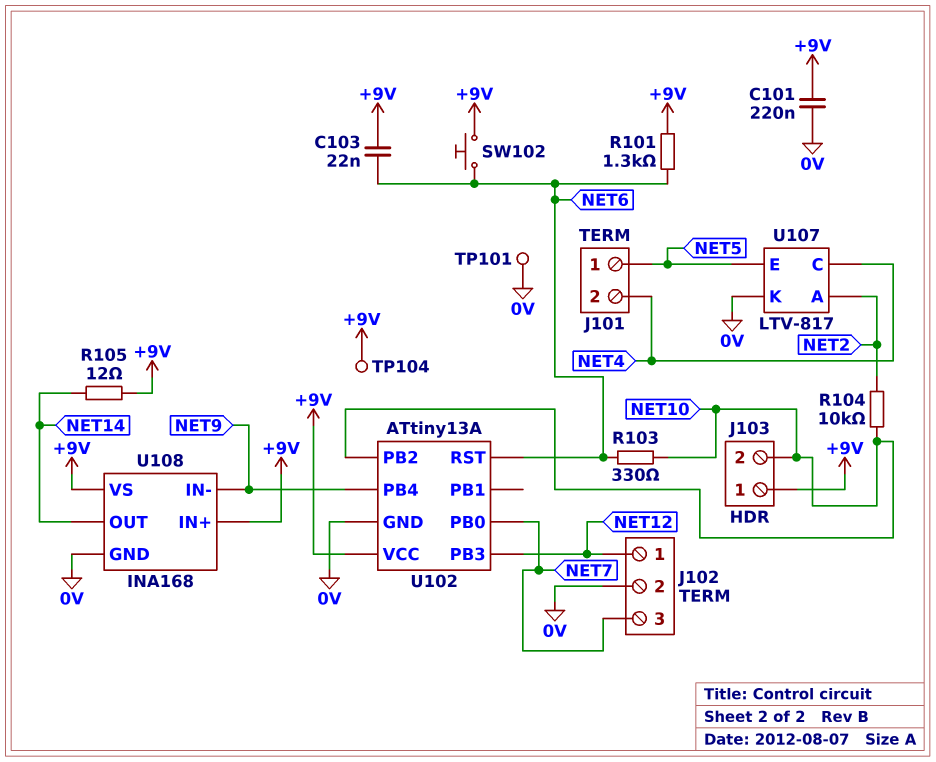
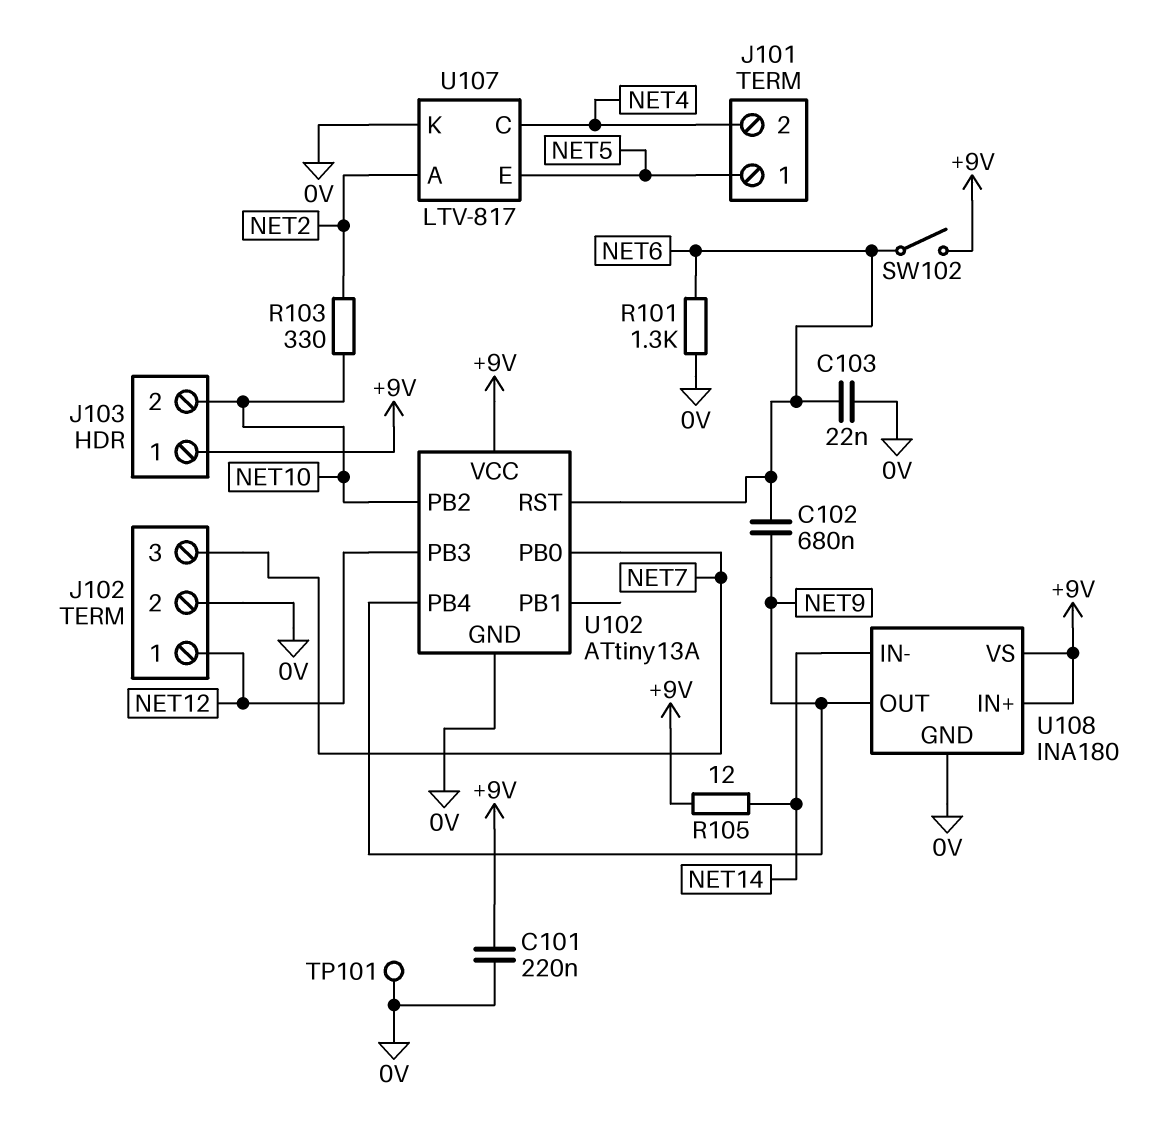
C102: none -> 680nF (NET6, NET9)
C103: 22nF (+9V, NET6) -> 22nF (0V, NET6)
R101: 1.3k (+9V, NET6) -> 1.3k (0V, NET6)
R103: 330 (NET6, NET10) -> 330 (NET2, NET10)
R104: 10k (NET2, NET10) -> none
SW102: button (+9V, NET6) -> switch (+9V, NET6)
TP104: test point (+9V) -> none
U108: INA168 -> INA180
U108 pin IN-: NET9 -> NET14
U108 pin OUT: NET14 -> NET9

